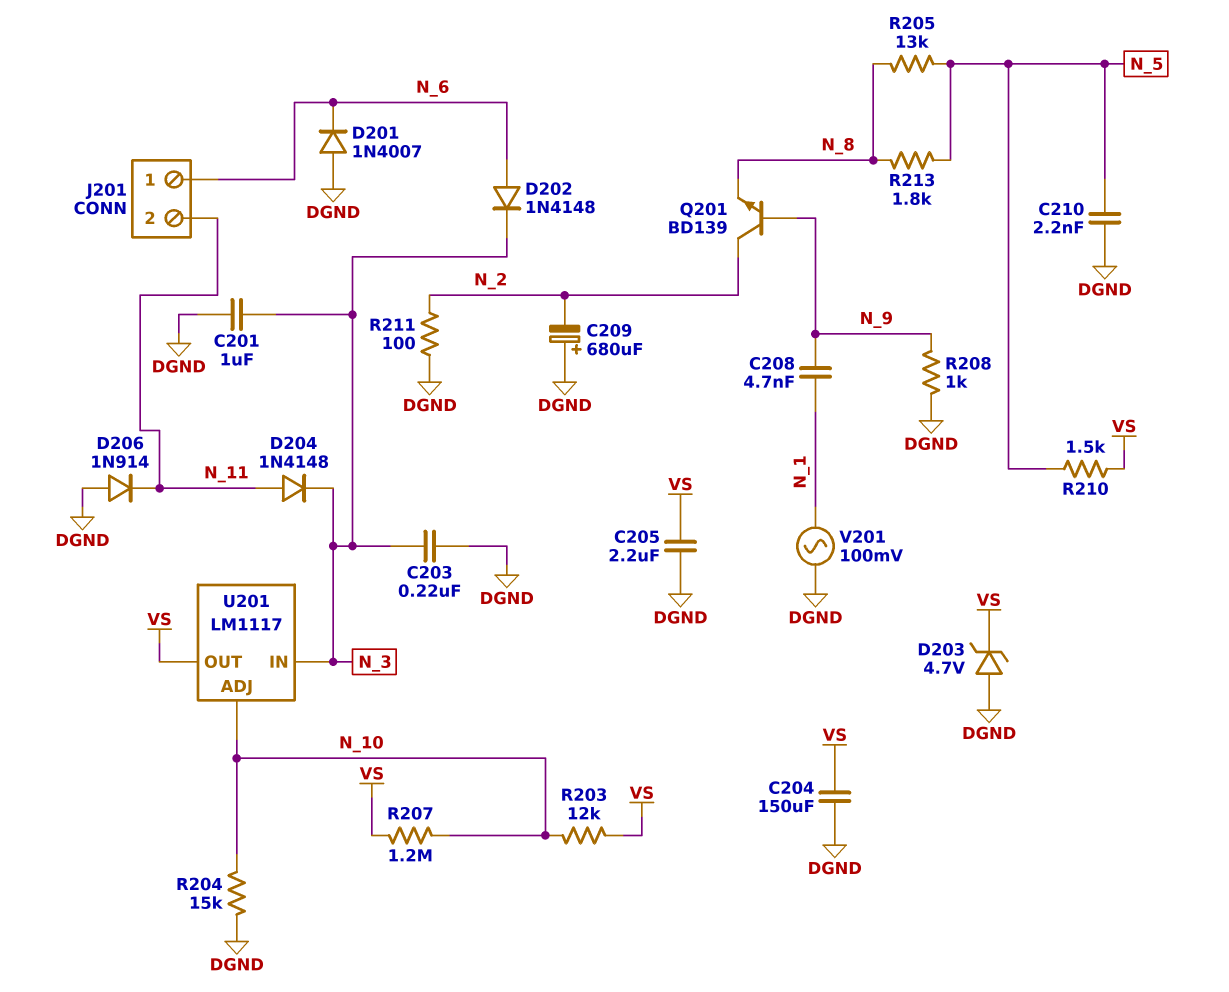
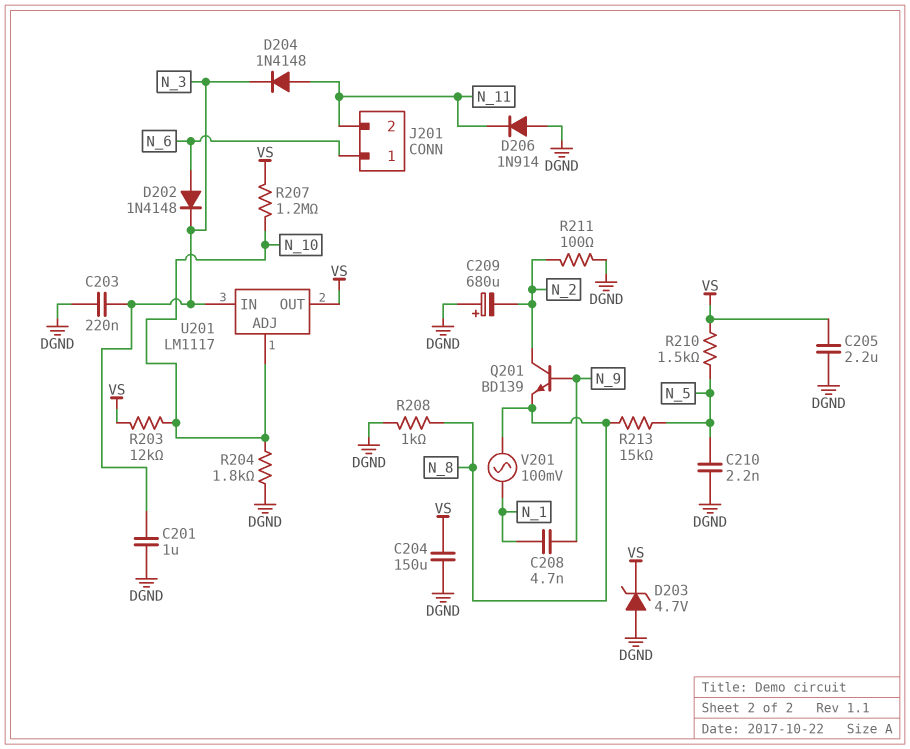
D201: diode 1N4007 (A DGND, K N_6) -> none
R204: 15k (DGND, N_10) -> 1.8k (DGND, N_10)
R205: 13k (N_5, N_8) -> none
R208: 1k (DGND, N_9) -> 1k (DGND, N_8)
R213: 1.8k (N_5, N_8) -> 15k (N_5, N_8)
V201: AC 100mV (DGND, N_1) -> AC 100mV (N_1, N_8)

